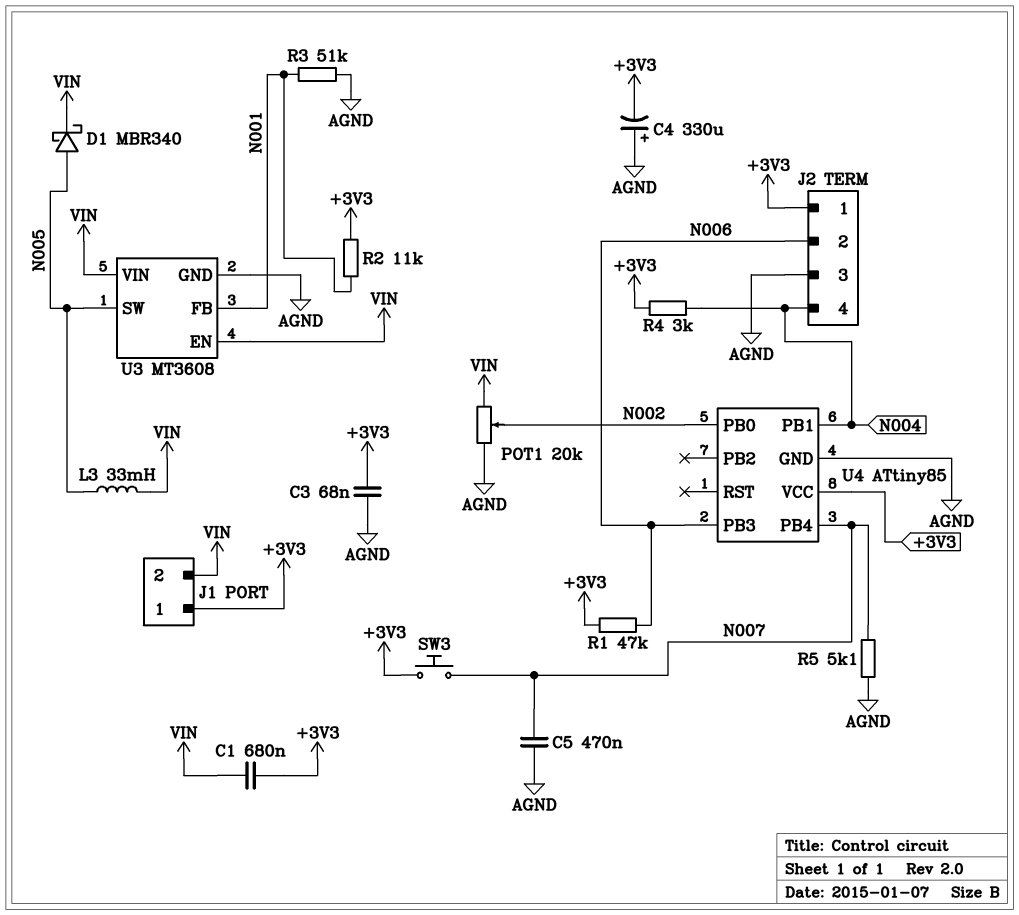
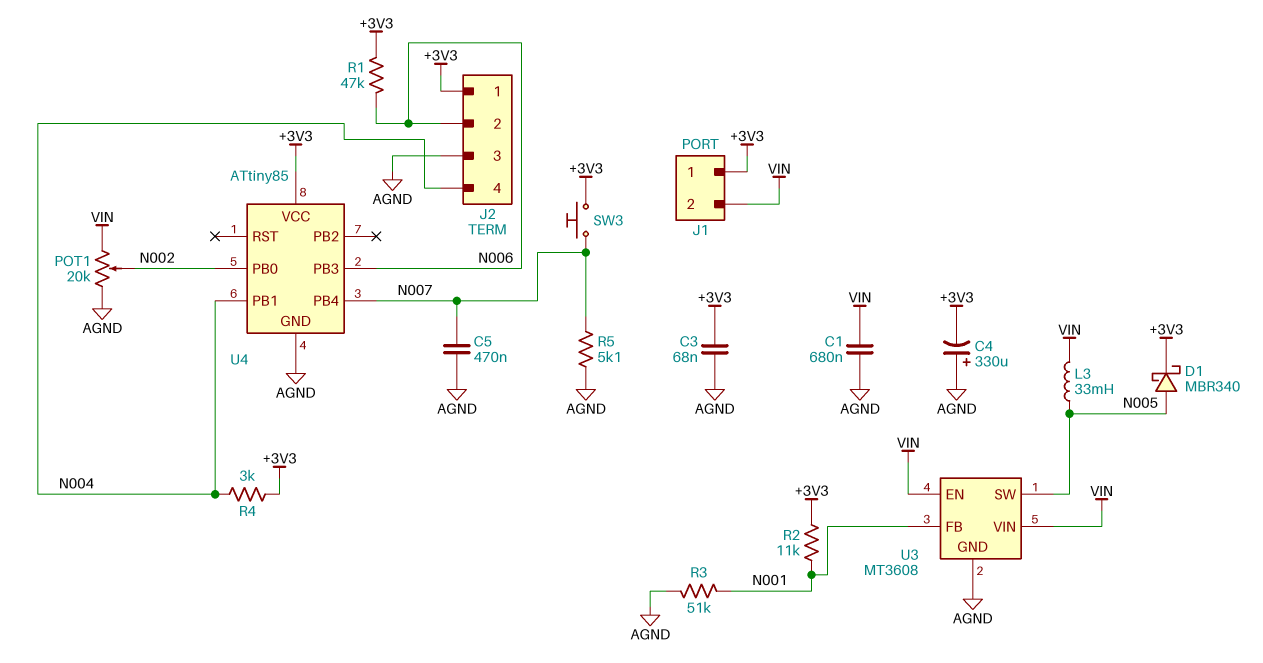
C1: 680nF (+3V3, VIN) -> 680nF (AGND, VIN)
D1: schottky MBR340 (A N005, K VIN) -> schottky MBR340 (A N005, K +3V3)

